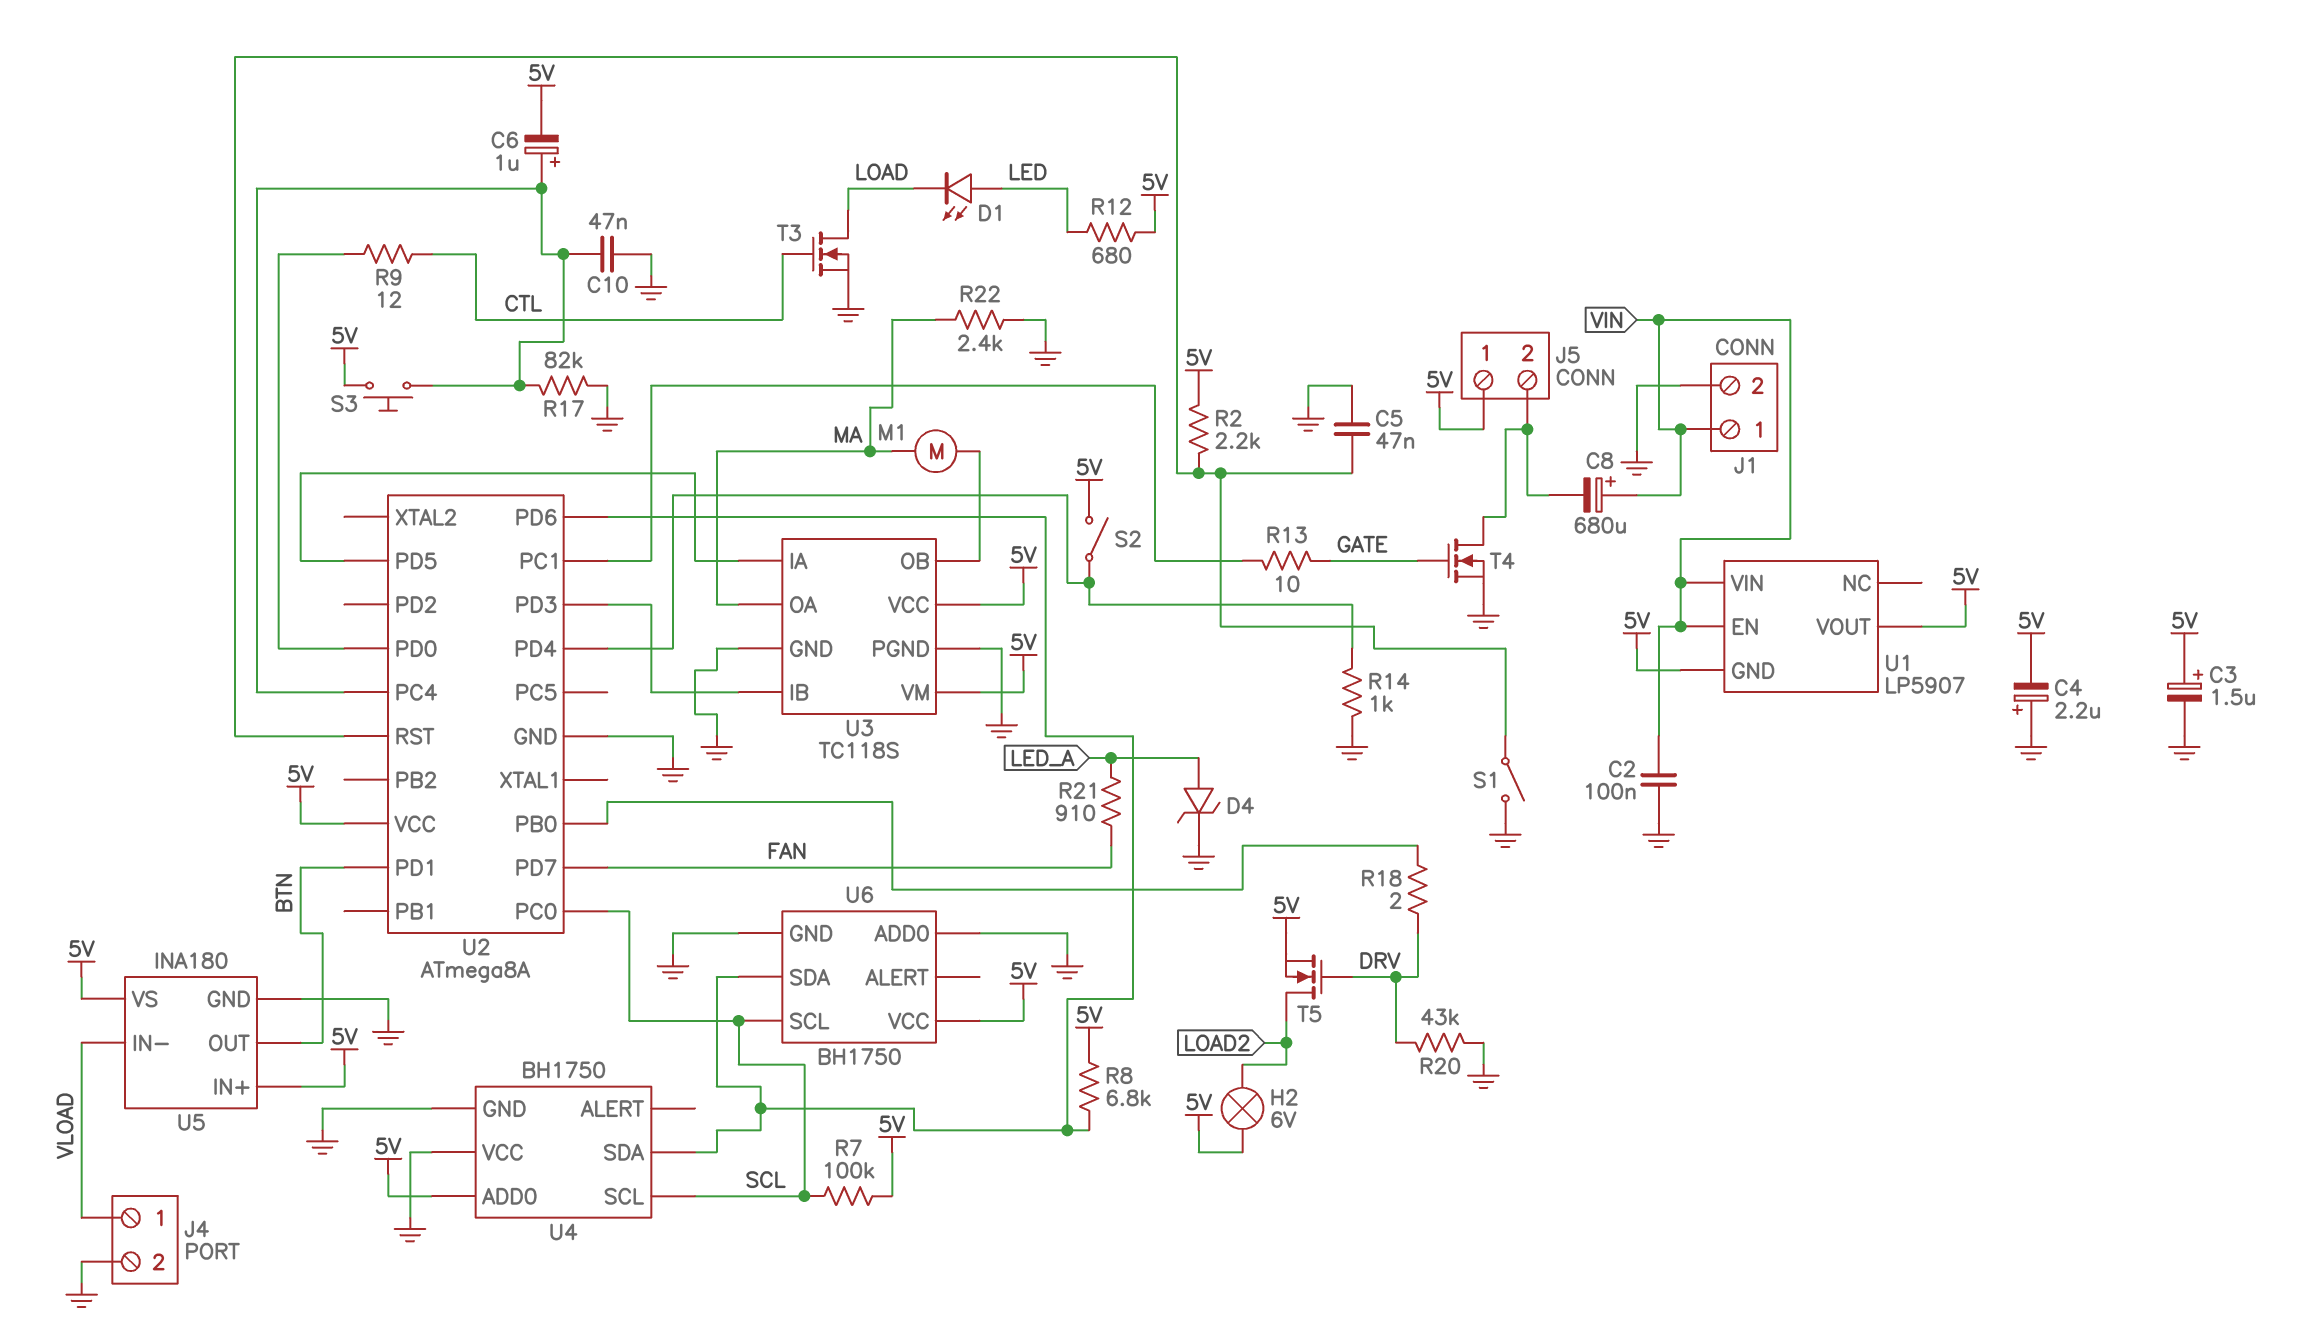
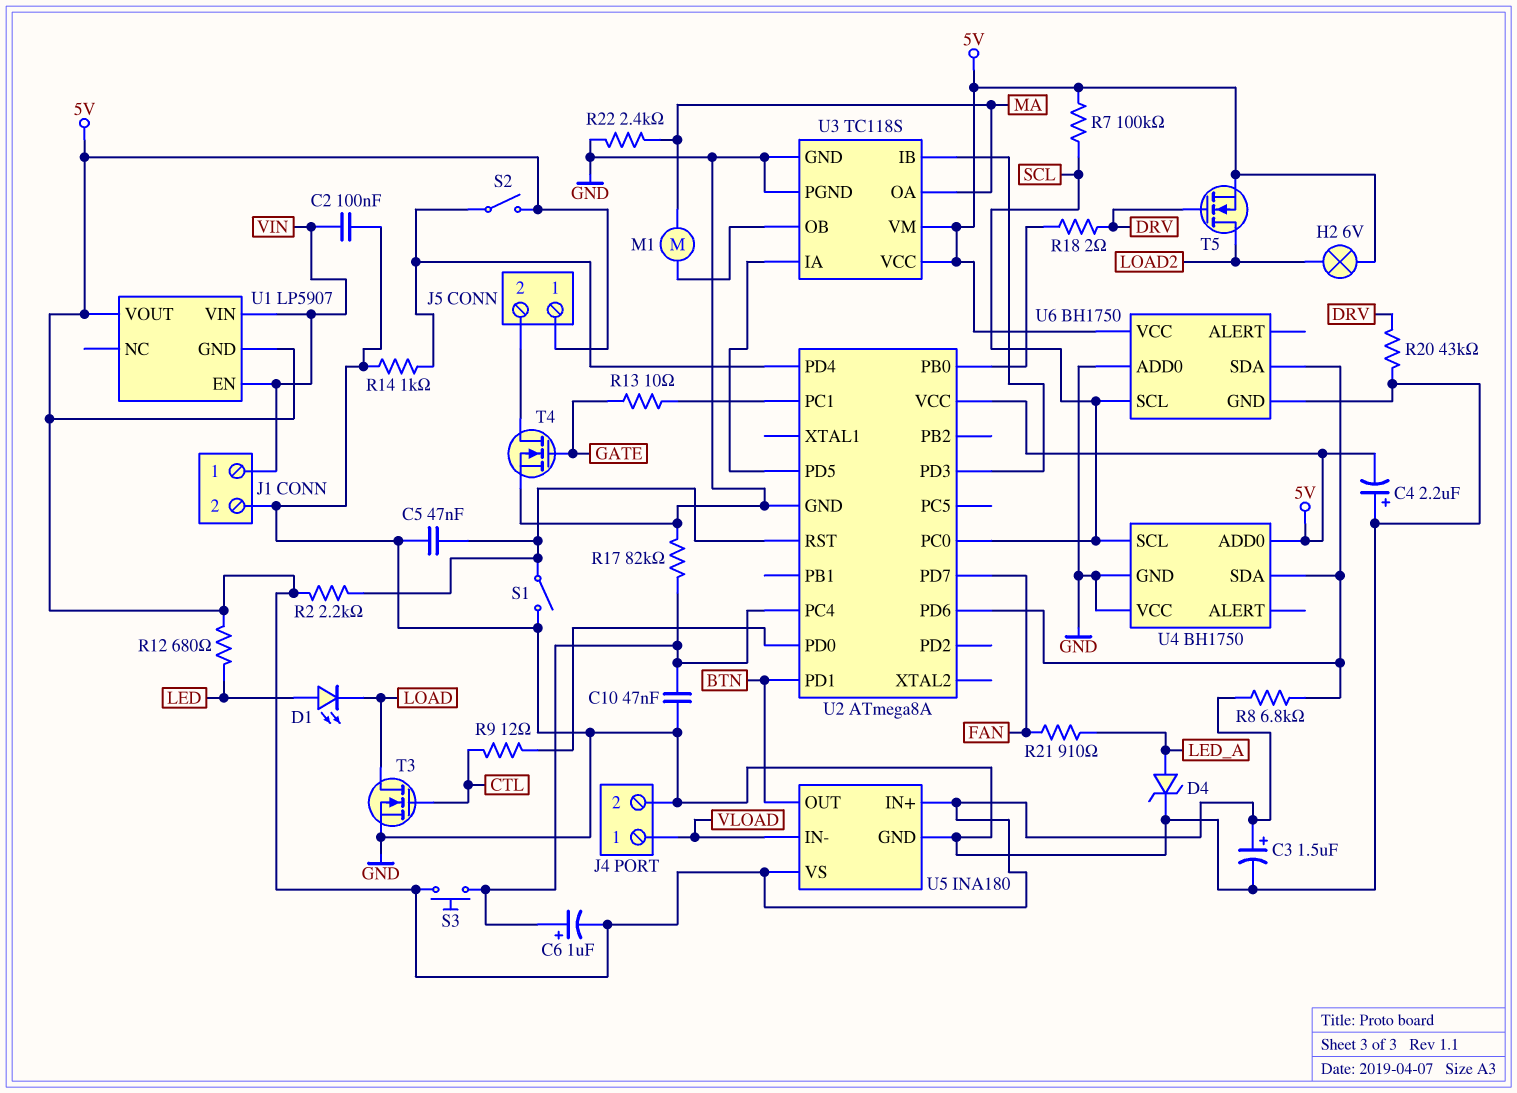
C8: 680uF (plus VIN, minus J5/2) -> none

